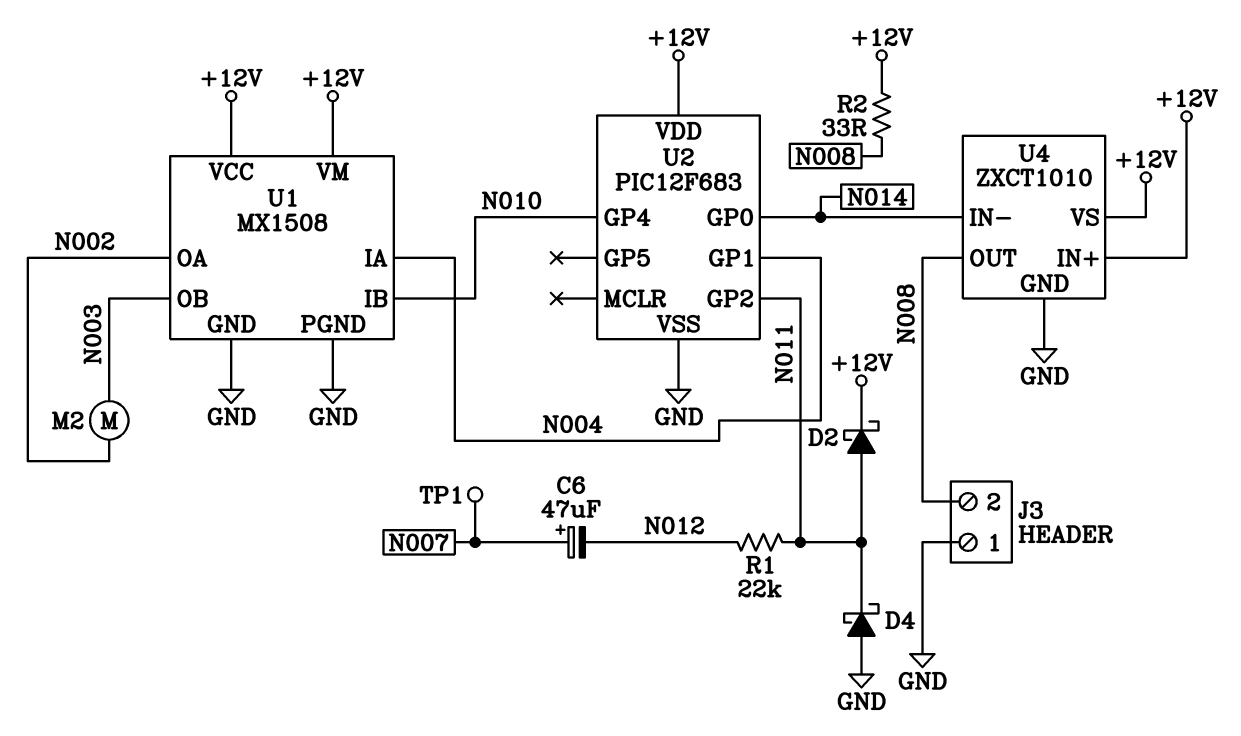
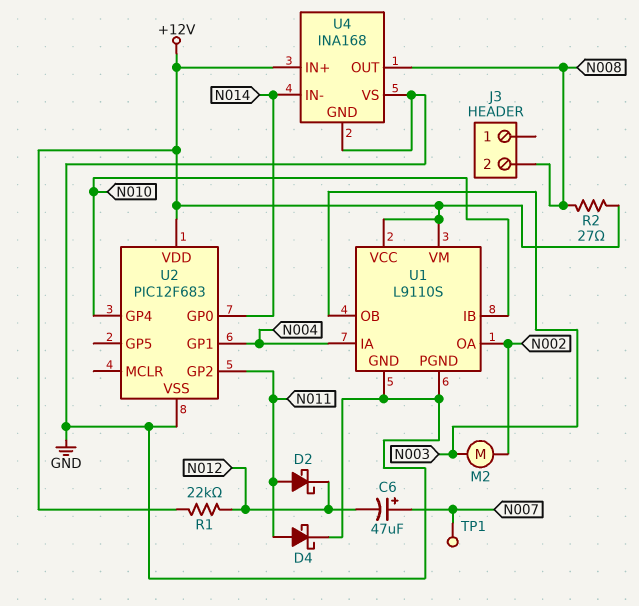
D2: schottky (A N011, K +12V) -> schottky (A N011, K N012)
D4: schottky (A GND, K N011) -> schottky (A N011, K GND)
J3 pin 1: GND -> none
R1: 22k (N011, N012) -> 22k (+12V, N012)
R2: 33 (+12V, N008) -> 27 (+12V, N008)
U1: MX1508 -> L9110S
U4: ZXCT1010 -> INA168
U4 pin VS: +12V -> GND

